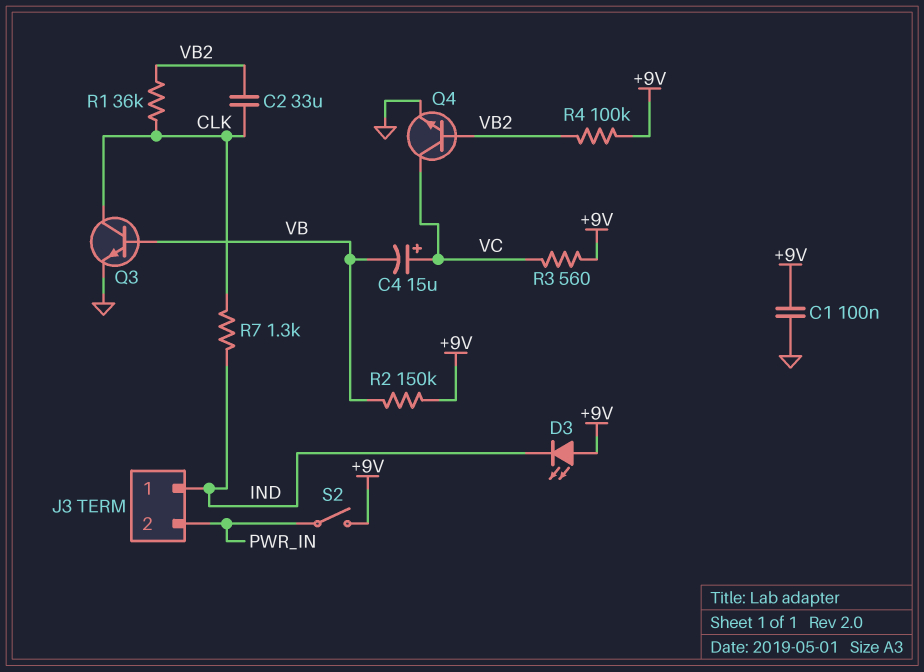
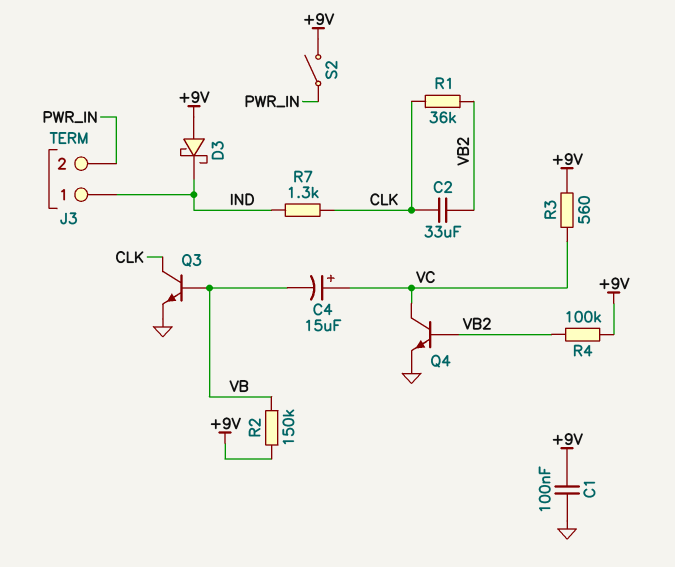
D3: LED (A +9V, K IND) -> schottky (A +9V, K IND)

